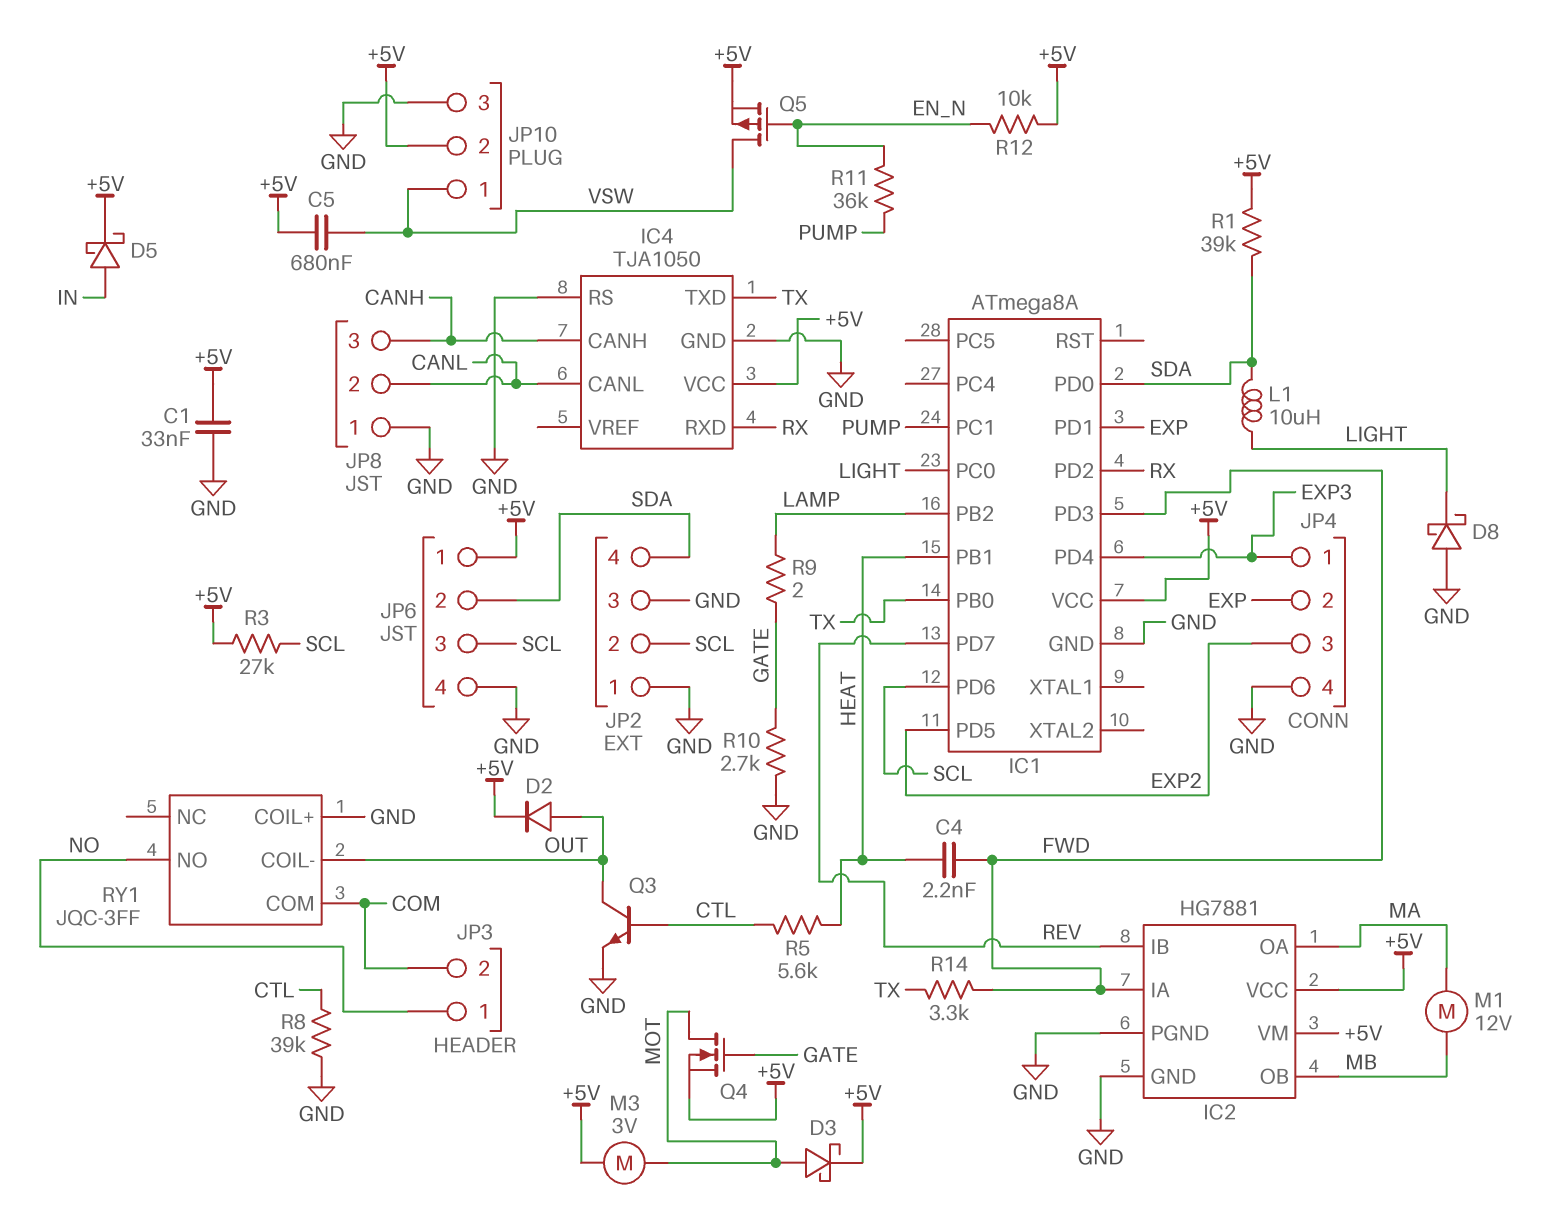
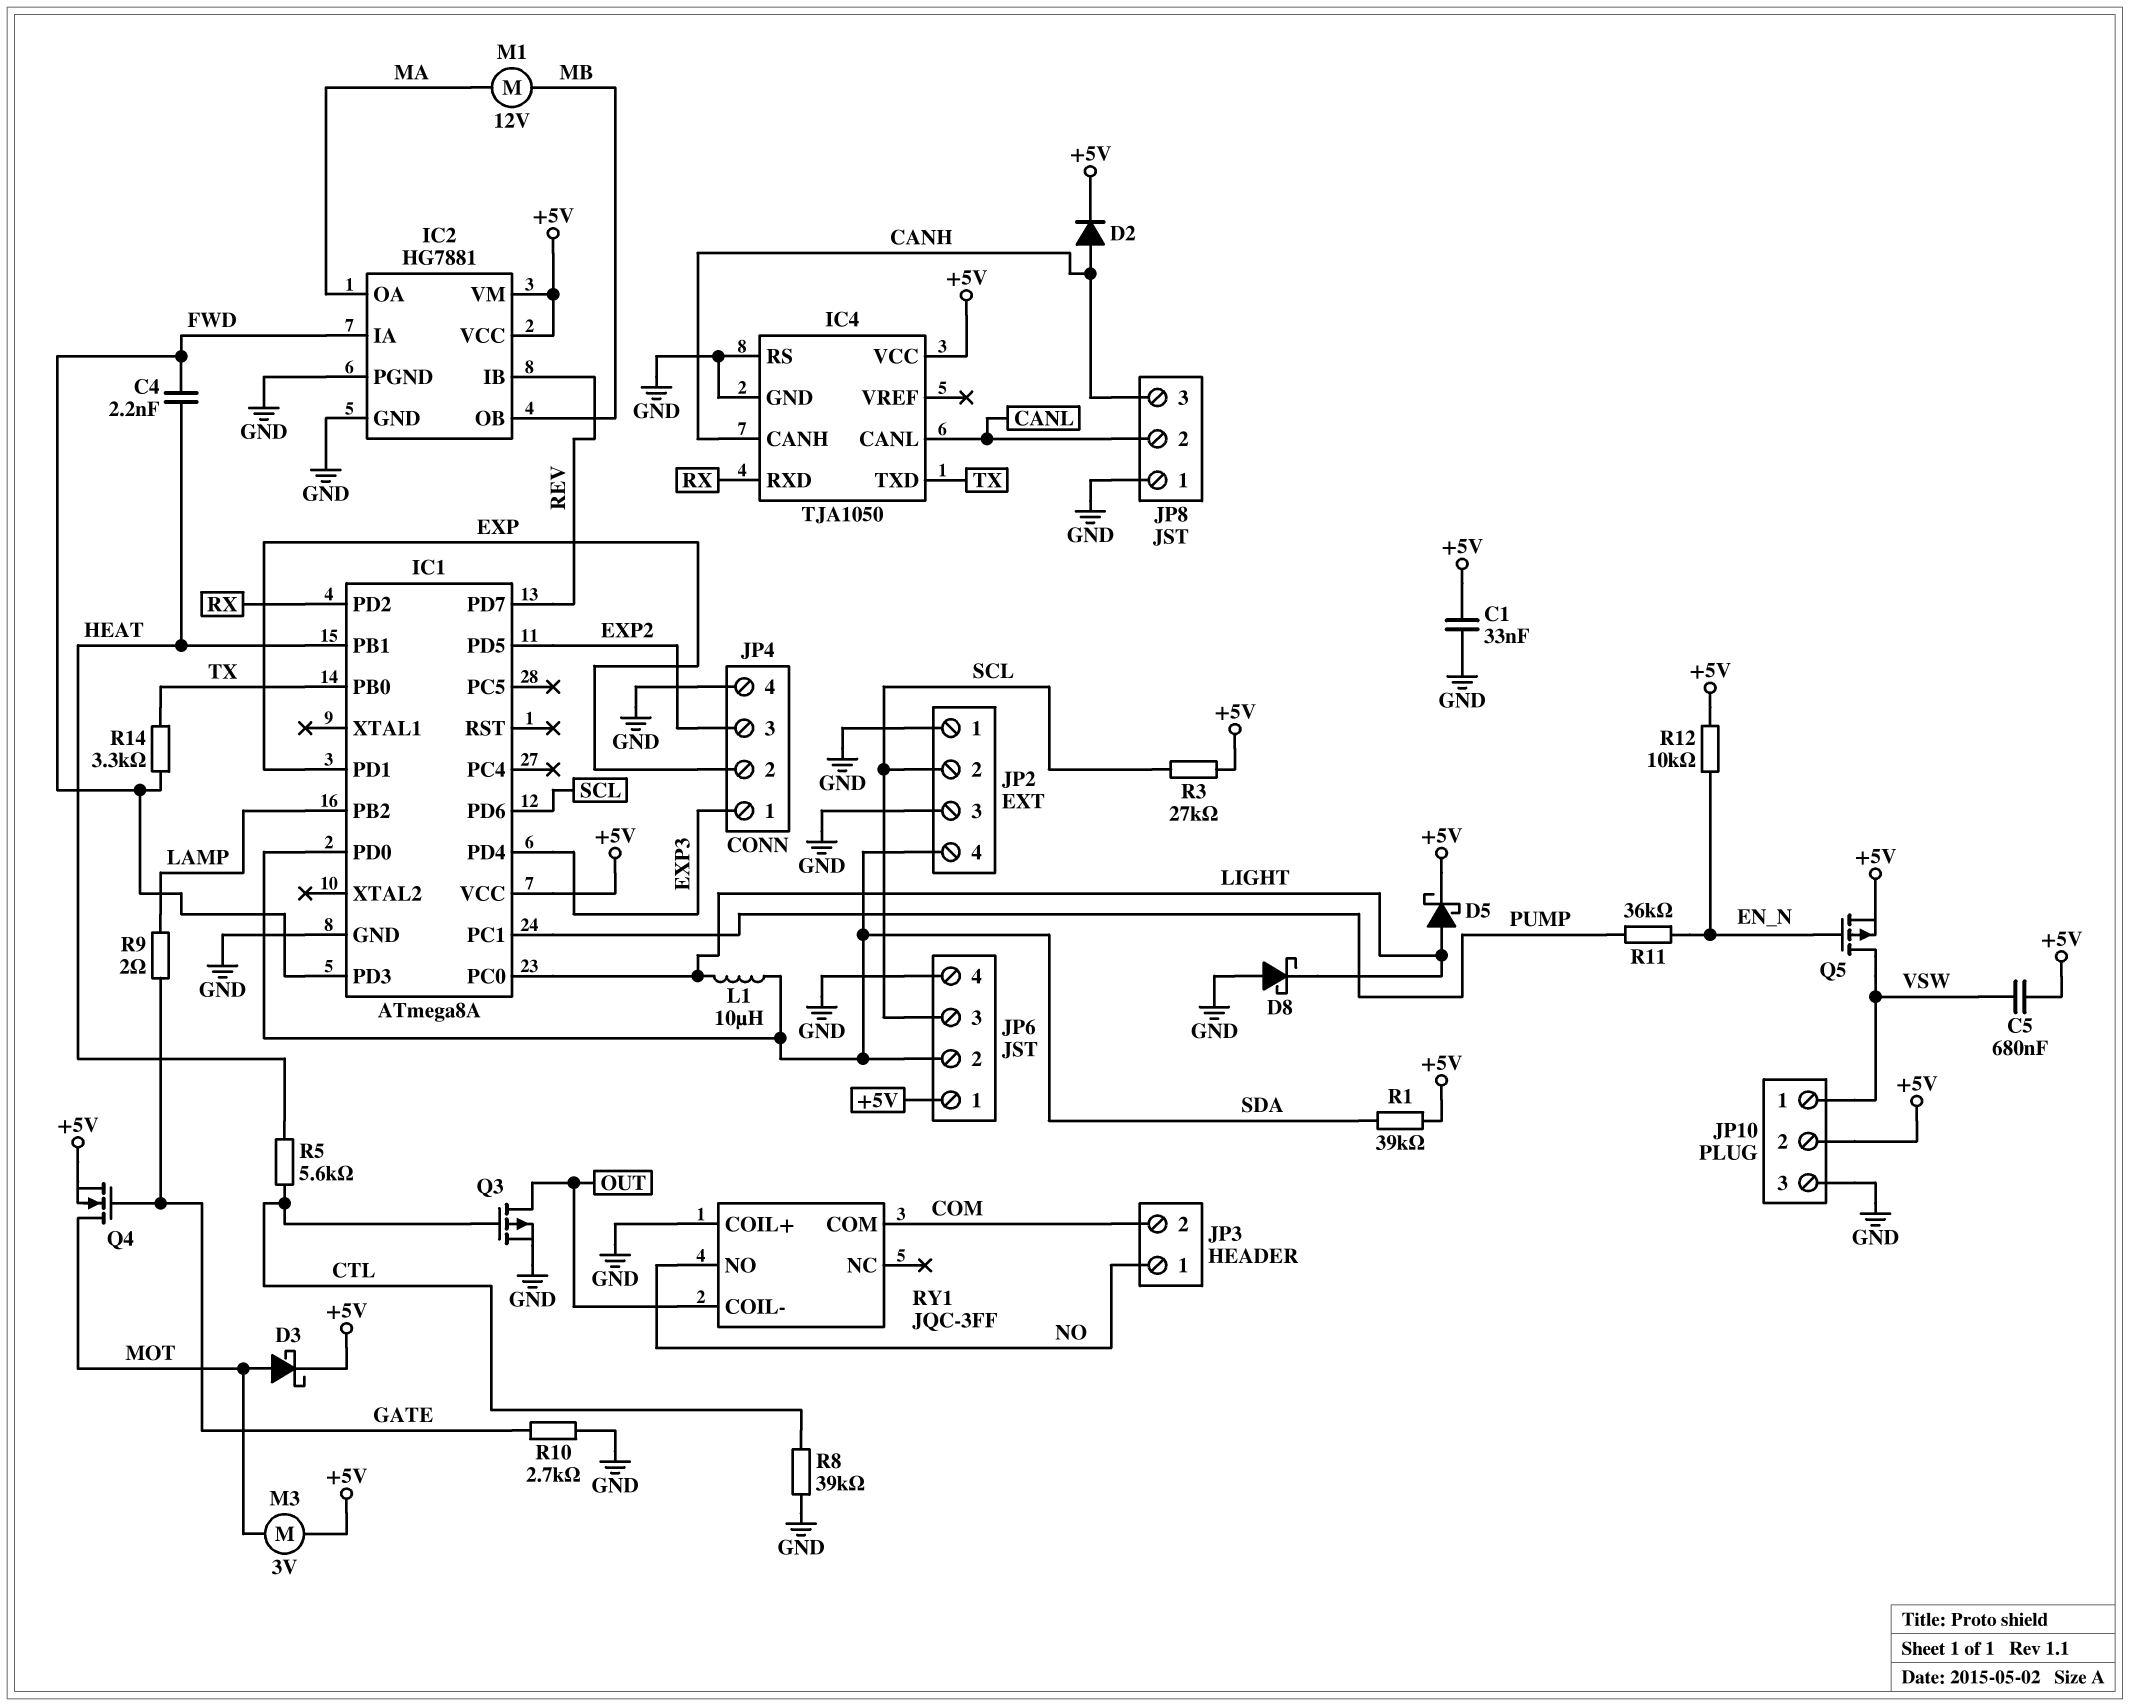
D2: diode (A OUT, K +5V) -> diode (A CANH, K +5V)
D5: schottky (A IN, K +5V) -> schottky (A LIGHT, K +5V)
Q3: NPN (B CTL, C OUT, E GND) -> PMOS (G CTL, D OUT, S GND)

